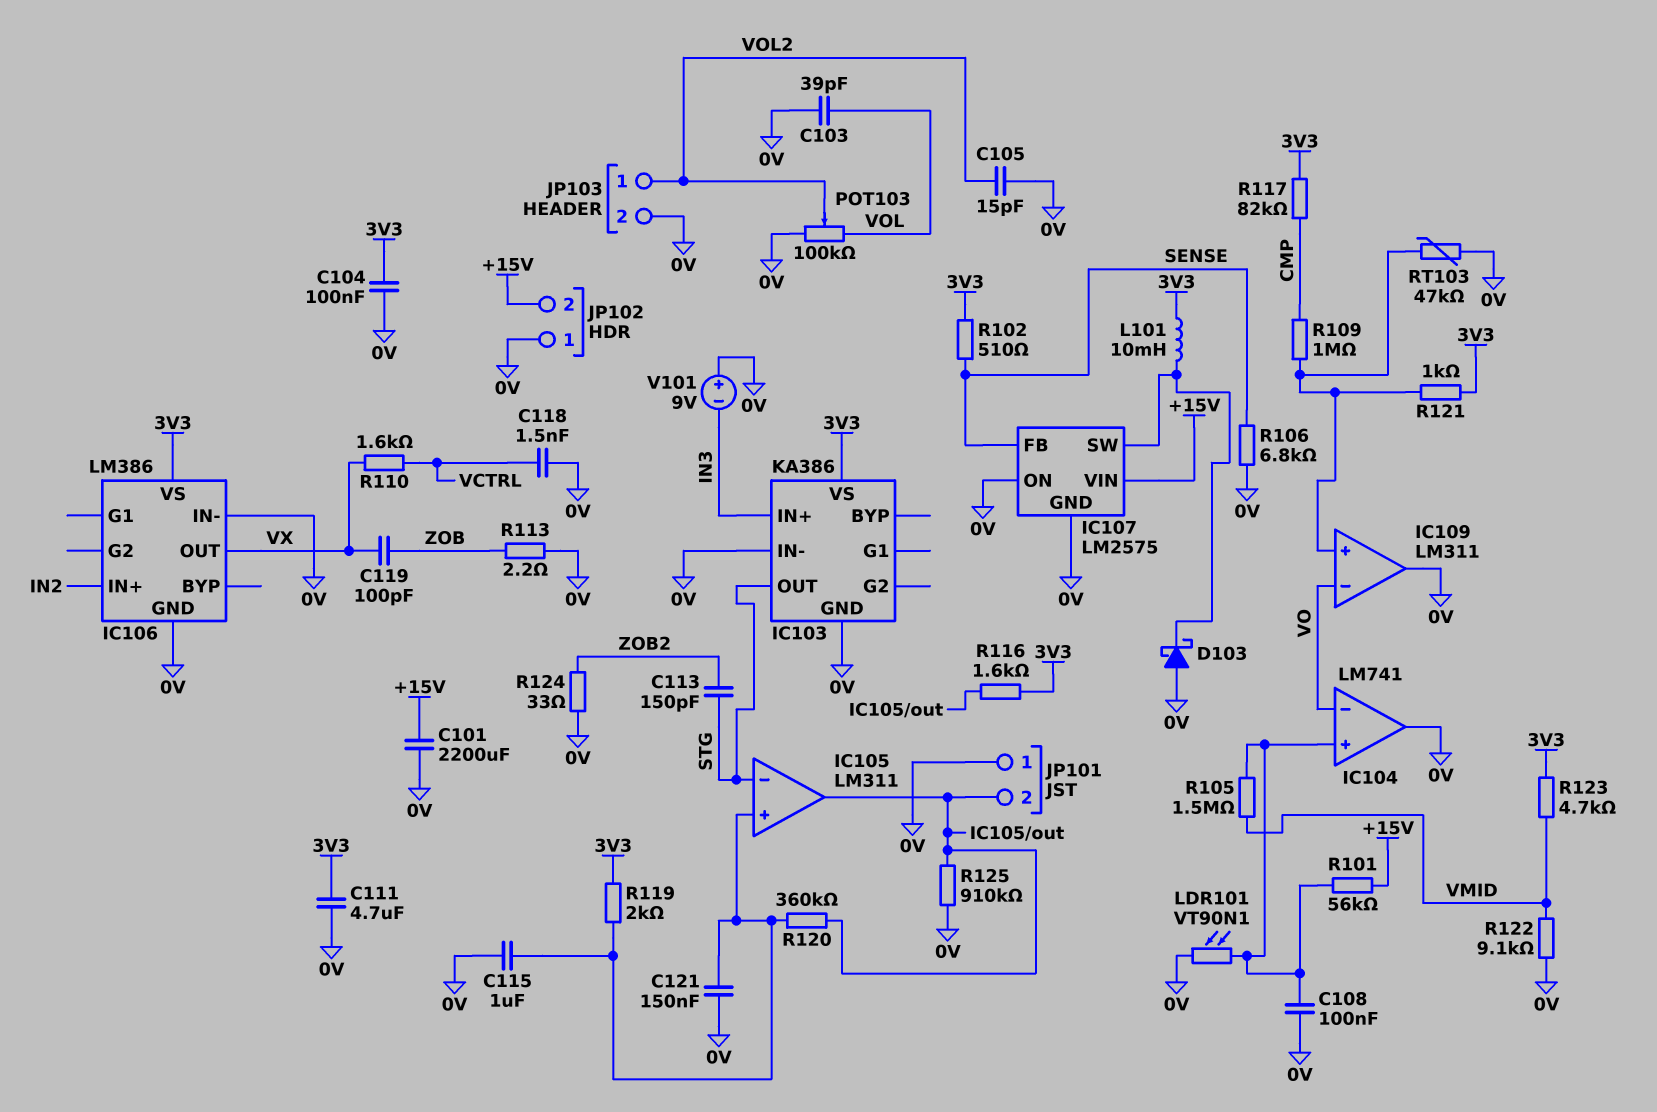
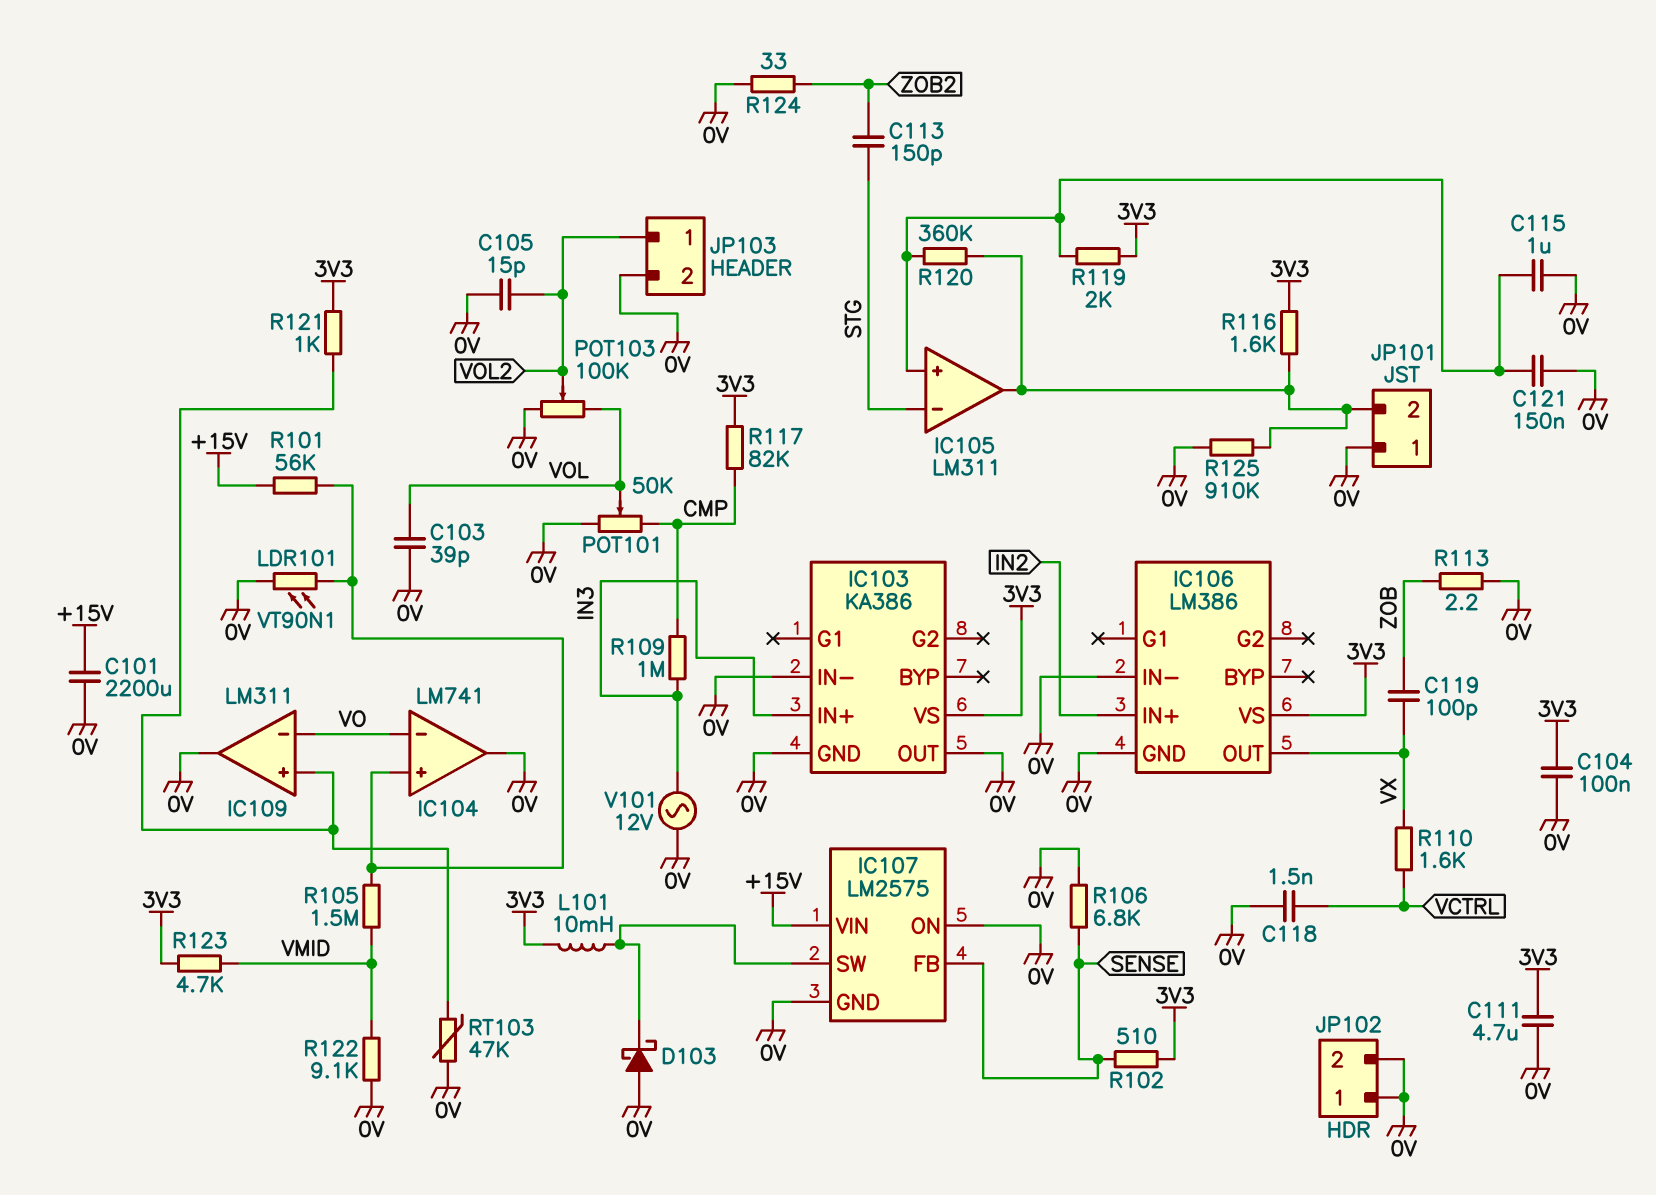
C108: 100nF (0V, IC104/in+) -> none
IC103 pin OUT: STG -> 0V
JP102 pin 2: +15V -> 0V
POT101: none -> 50k (0V, CMP, wiper VOL)
R109: 1M (CMP, IC109/in+) -> 1M (CMP, IN3)
V101: 9V (plus 0V, minus IN3) -> AC 12V (0V, IN3)

